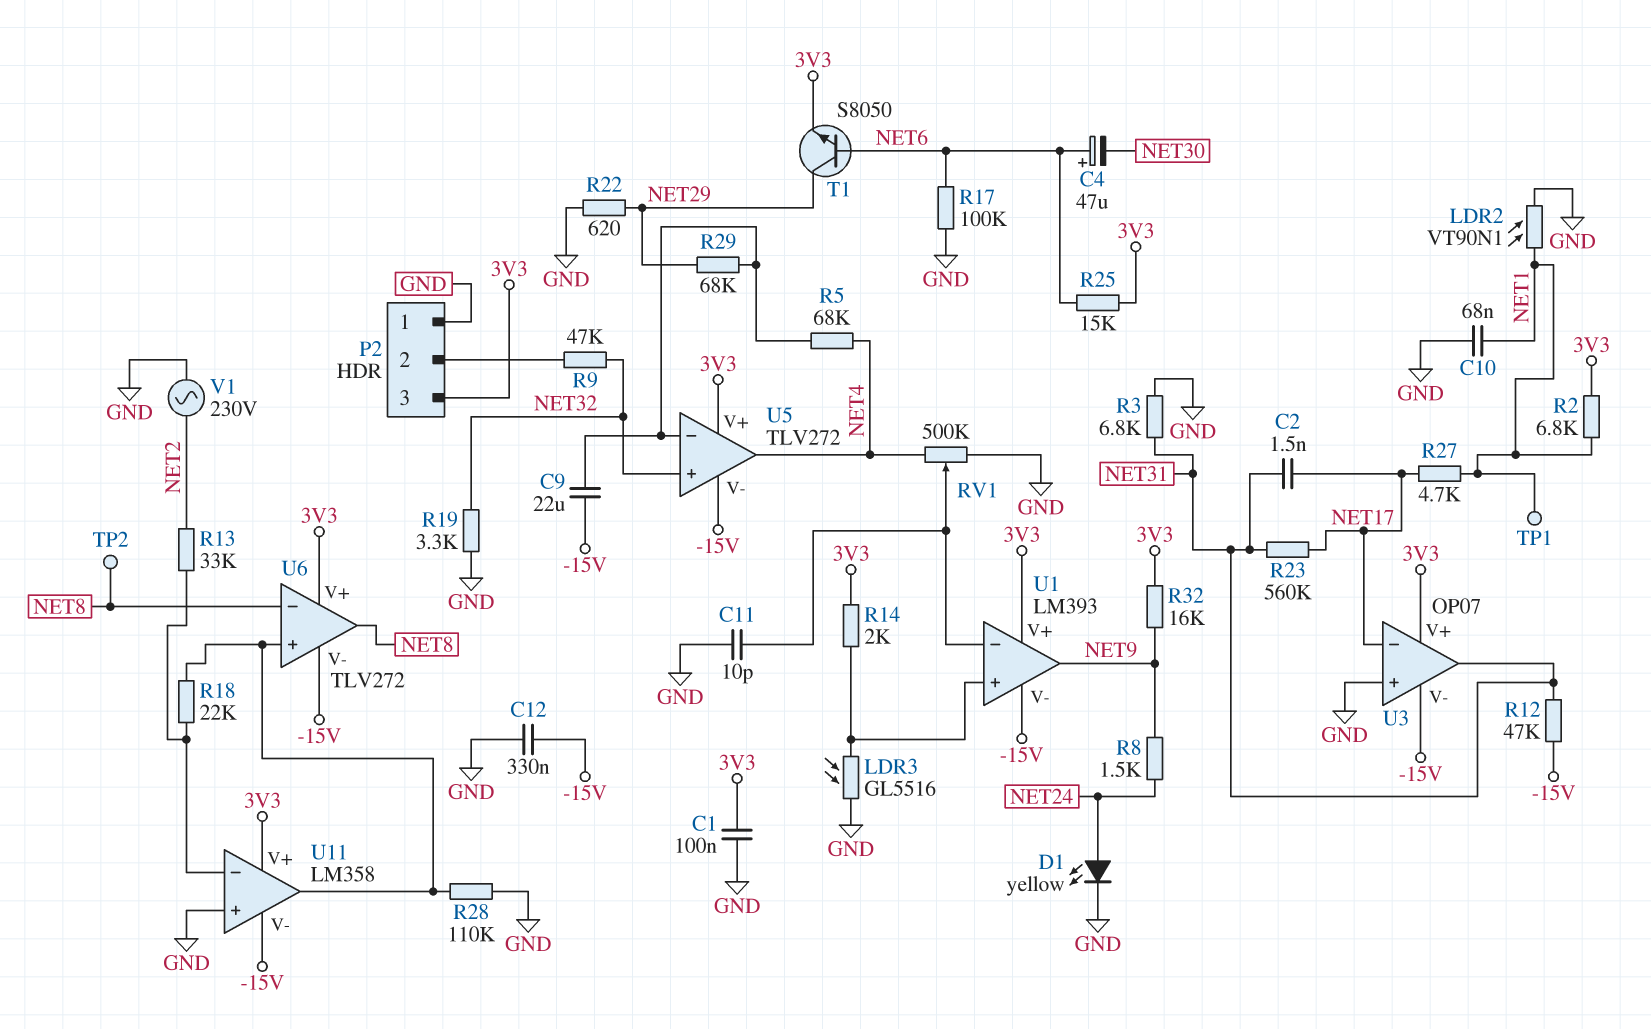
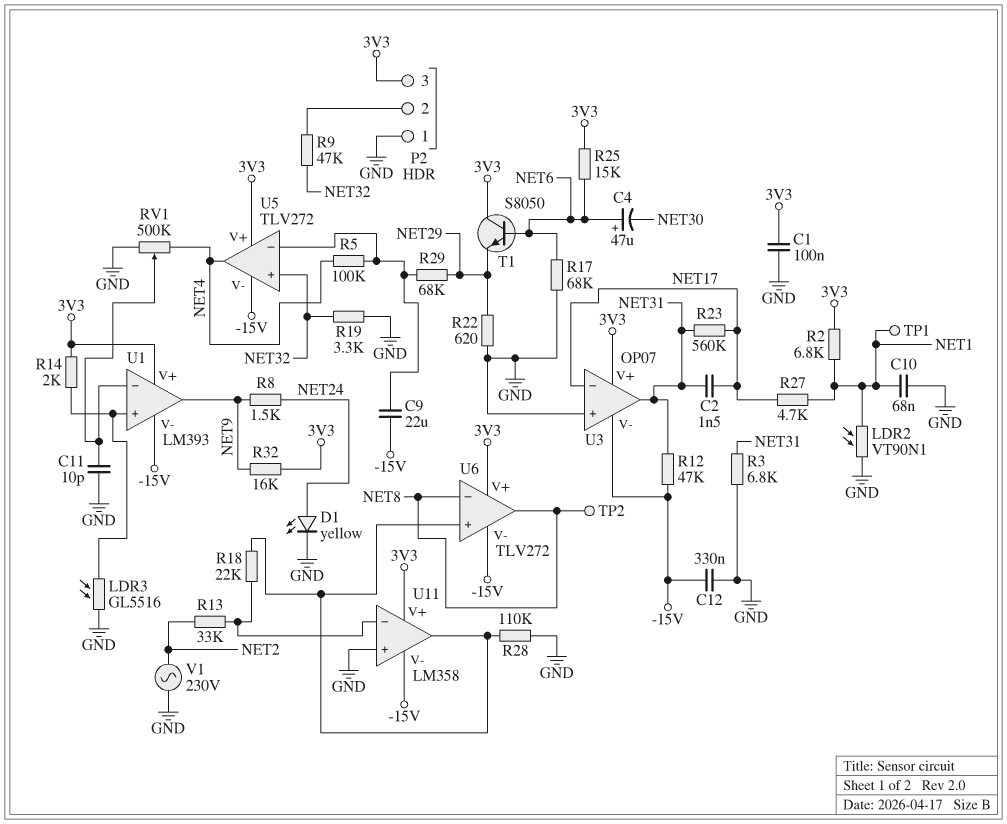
R5: 68k (NET4, U5/in-) -> 100k (NET4, U5/in-)
R17: 100k (GND, NET6) -> 68k (GND, NET6)
T1: NPN S8050 (B NET6, C NET29, E 3V3) -> NPN S8050 (B NET6, C 3V3, E NET29)

